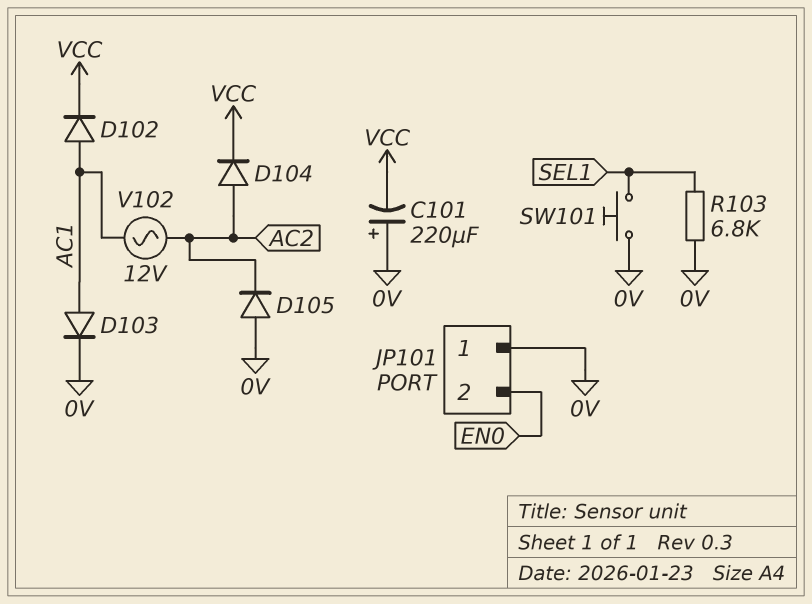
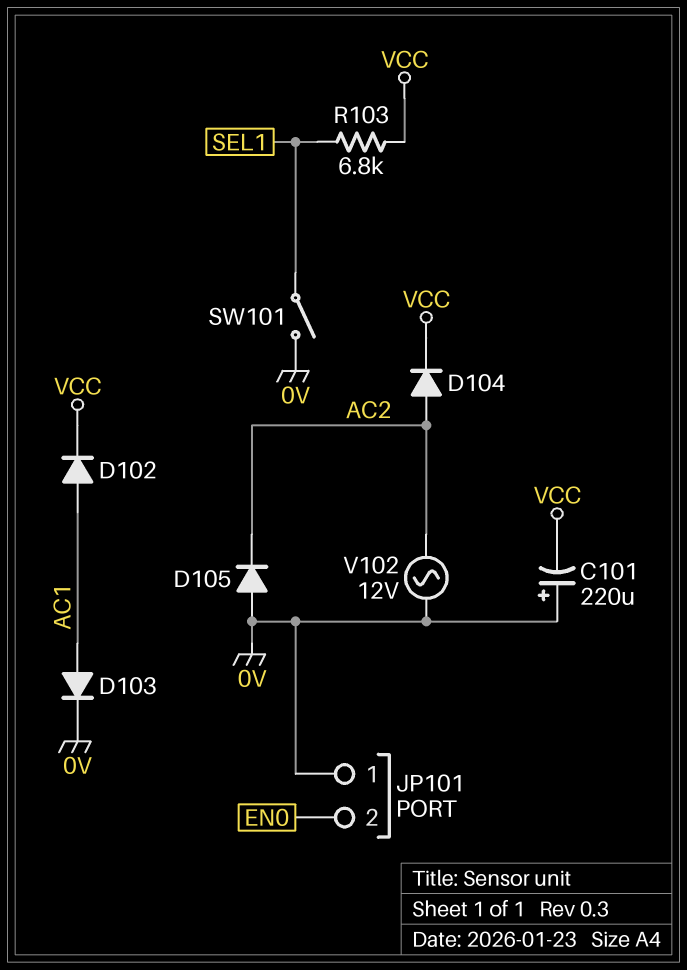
R103: 6.8k (0V, SEL1) -> 6.8k (SEL1, VCC)
SW101: button (0V, SEL1) -> switch (0V, SEL1)
V102: AC 12V (AC1, AC2) -> AC 12V (0V, AC2)

